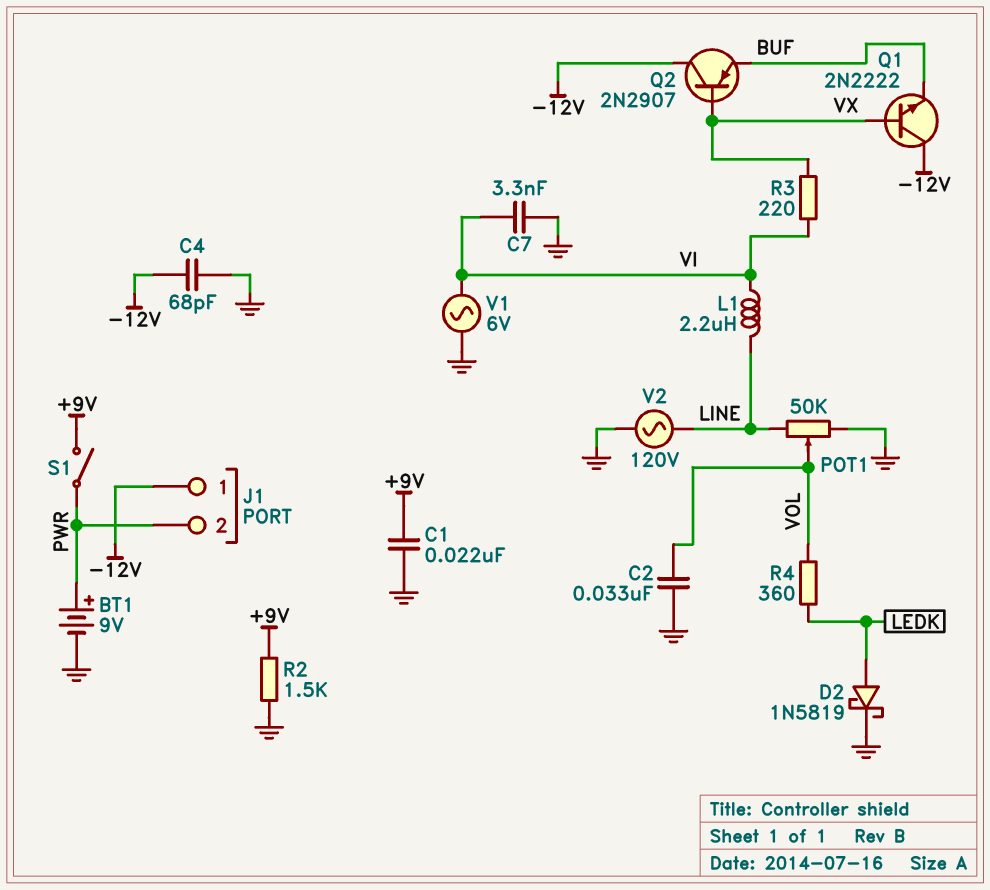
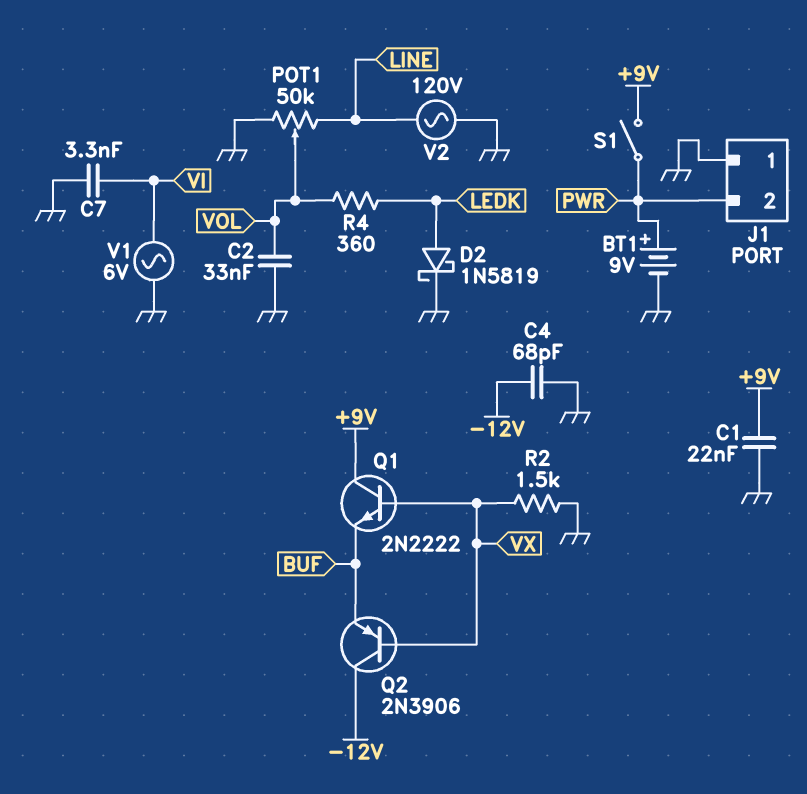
J1 pin 1: -12V -> GND
L1: 2.2uH (LINE, VI) -> none
Q1: NPN 2N2222 (B VX, C -12V, E BUF) -> NPN 2N2222 (B VX, C +9V, E BUF)
Q2: PNP 2N2907 (B VX, C -12V, E BUF) -> PNP 2N3906 (B VX, C -12V, E BUF)
R2: 1.5k (+9V, GND) -> 1.5k (GND, VX)
R3: 220 (VI, VX) -> none

